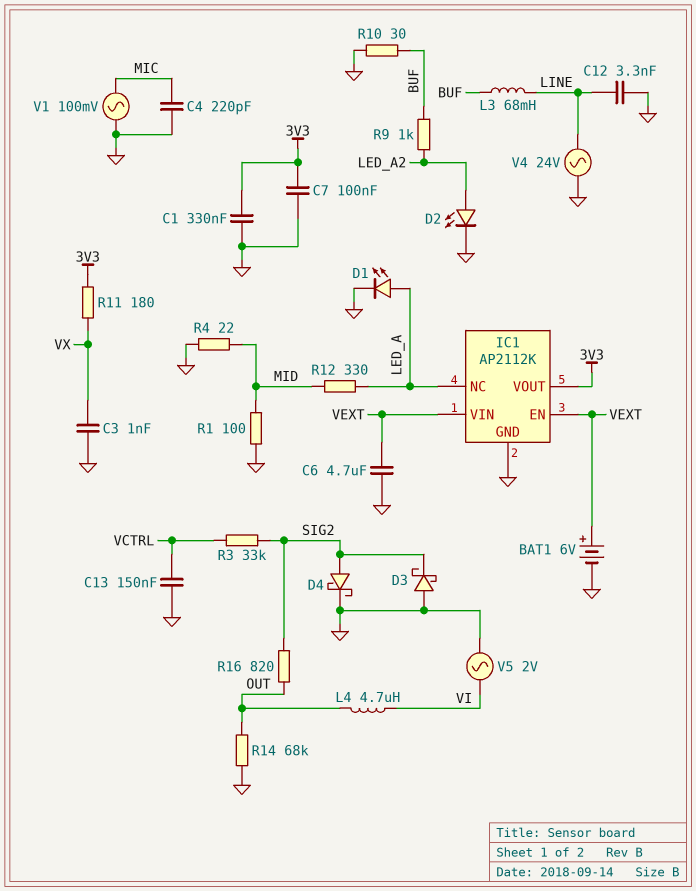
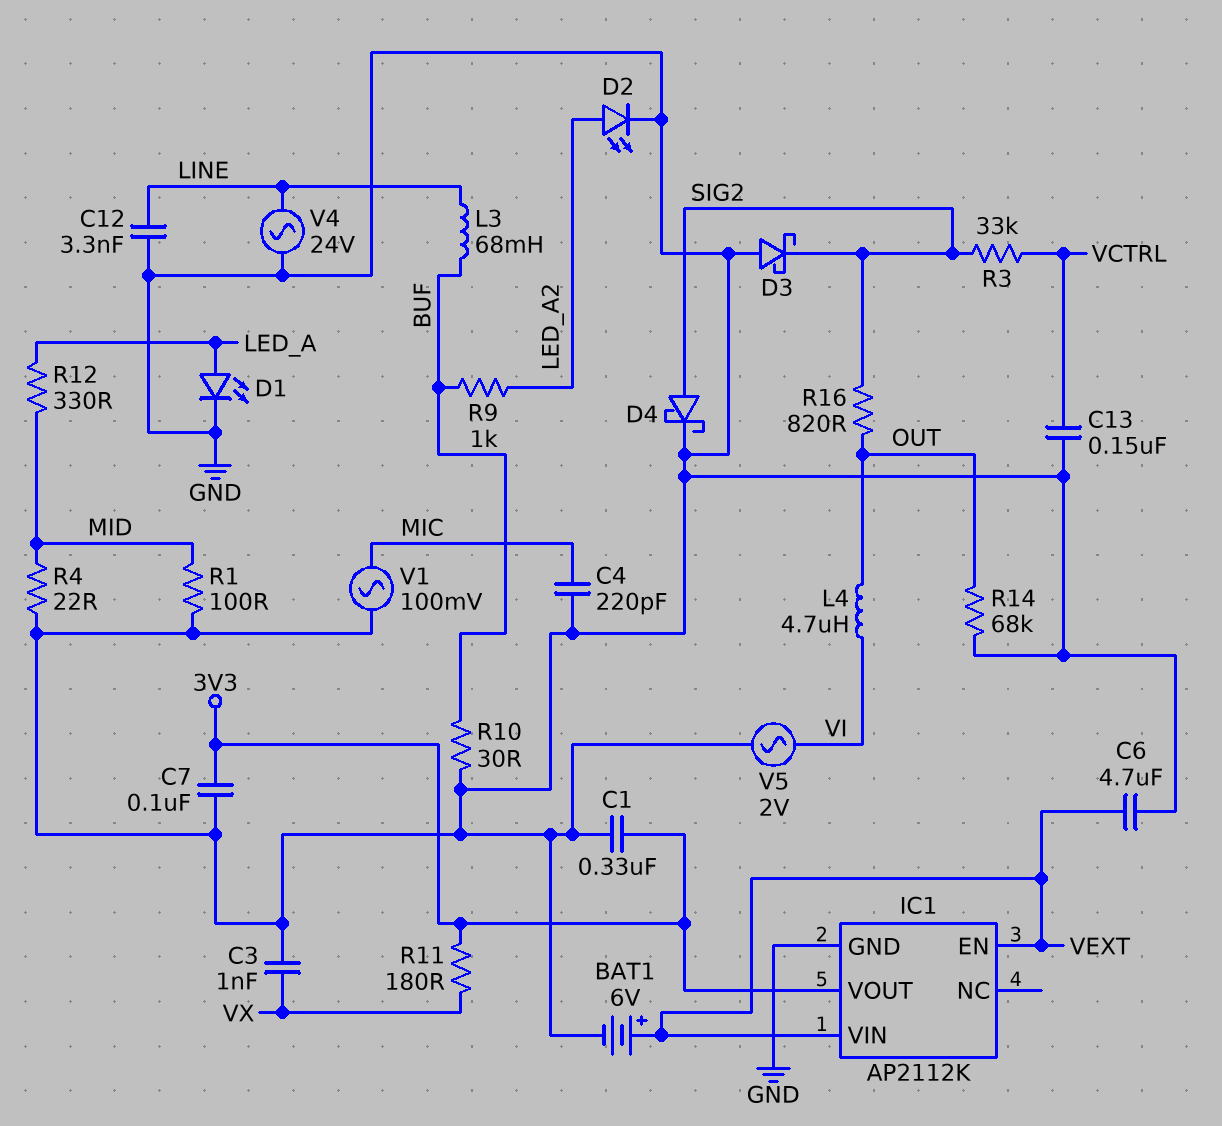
IC1 pin NC: LED_A -> none

